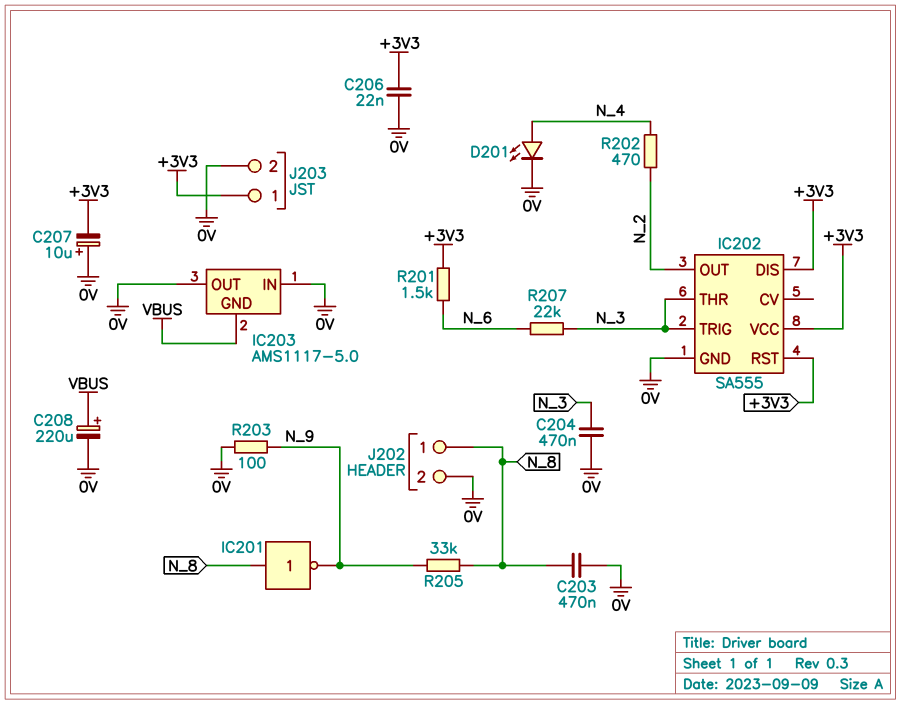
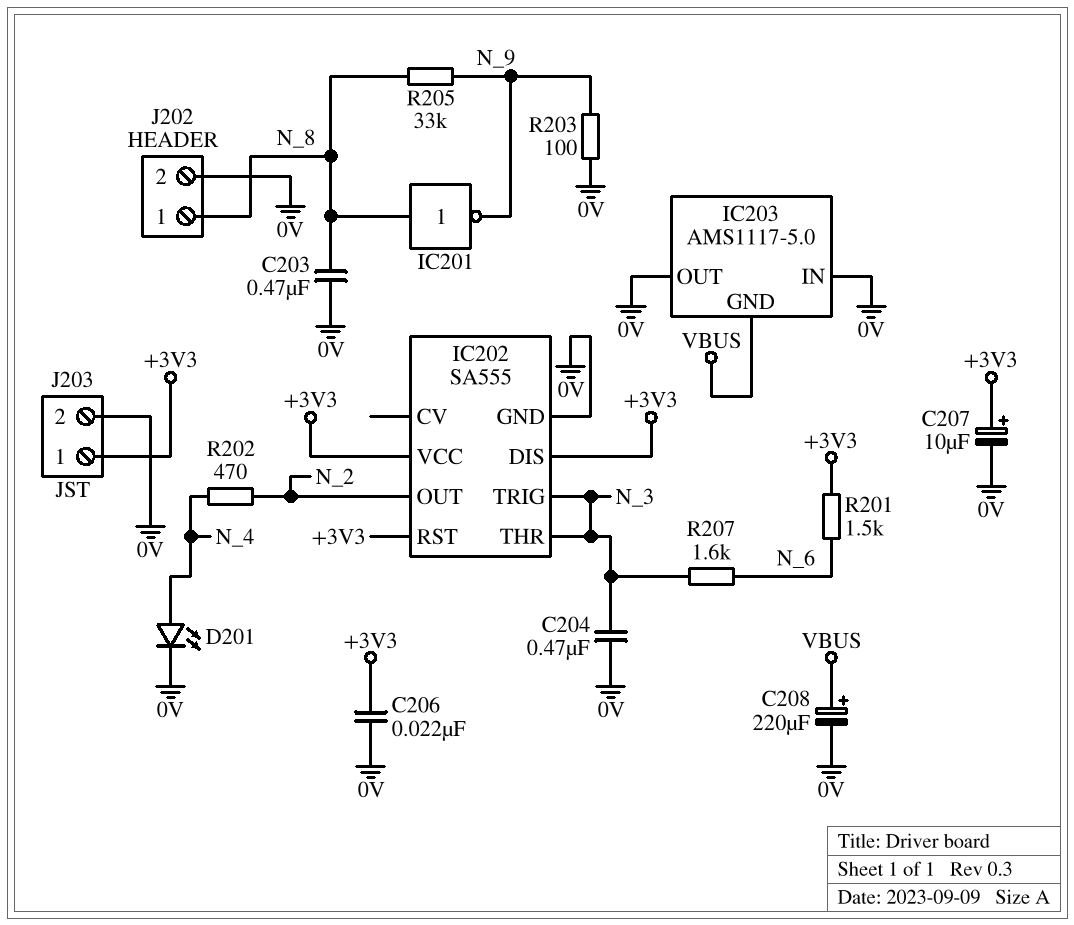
C207: 10uF (plus 0V, minus +3V3) -> 10uF (plus +3V3, minus 0V)
R207: 22k (N_3, N_6) -> 1.6k (N_3, N_6)

